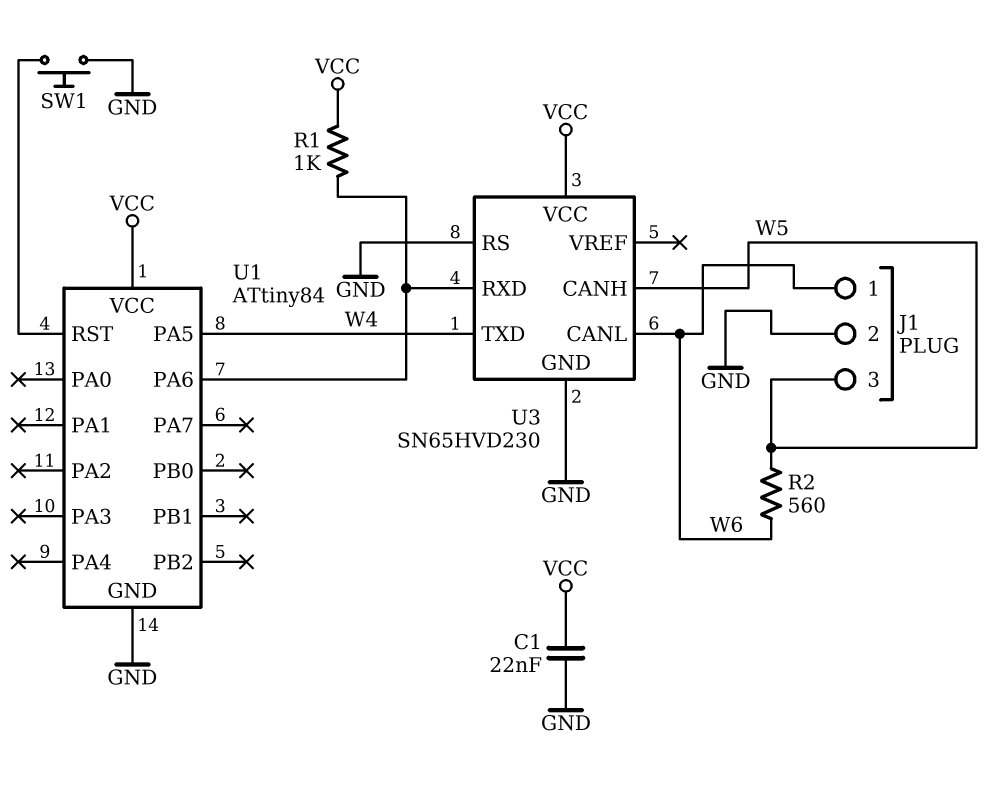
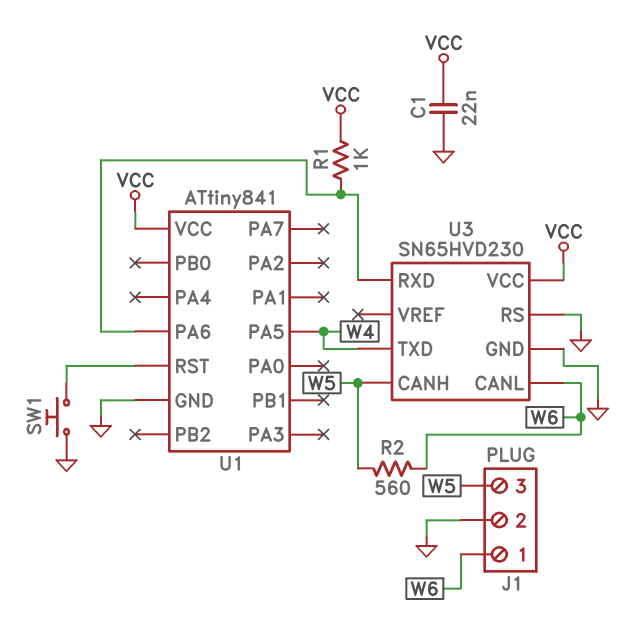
U1: ATtiny84 -> ATtiny841

